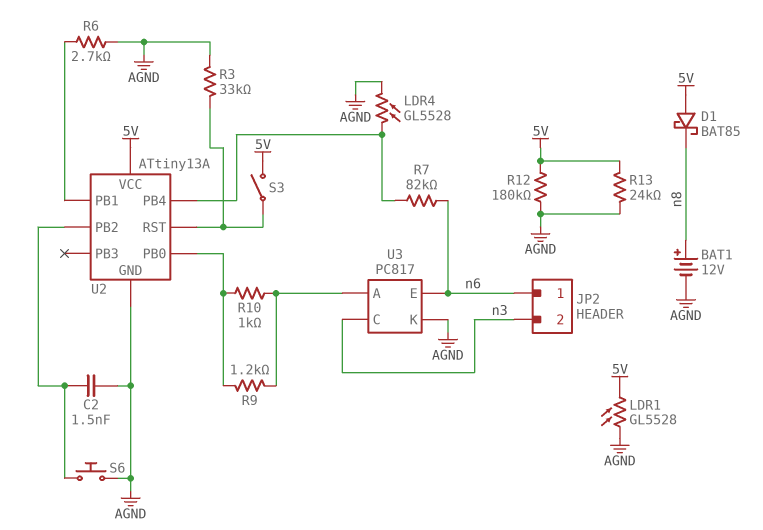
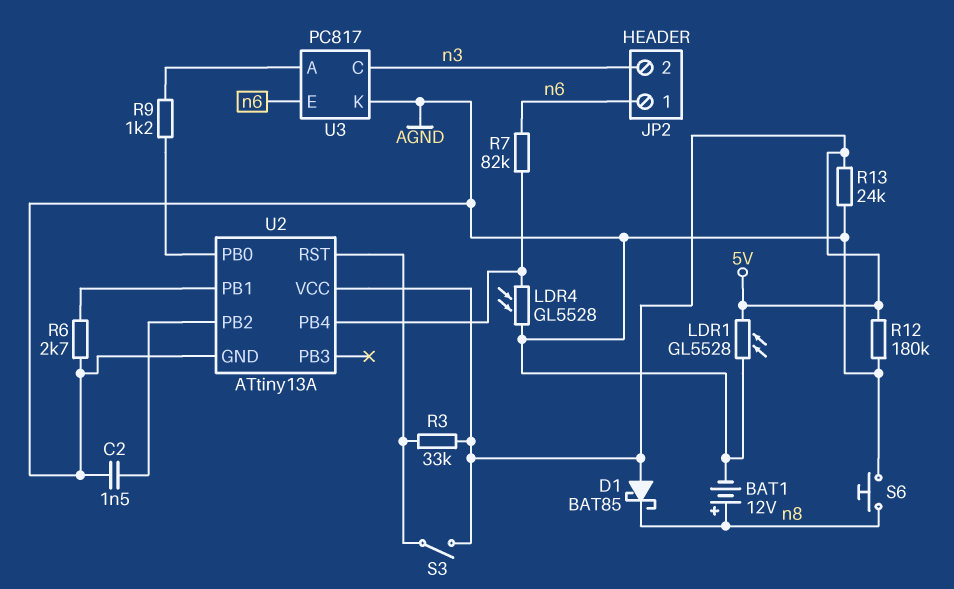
R3: 33k (AGND, U2/RST) -> 33k (5V, U2/RST)
R10: 1k (U2/PB0, U3/A) -> none
S6: button (AGND, U2/PB2) -> button (AGND, n8)

